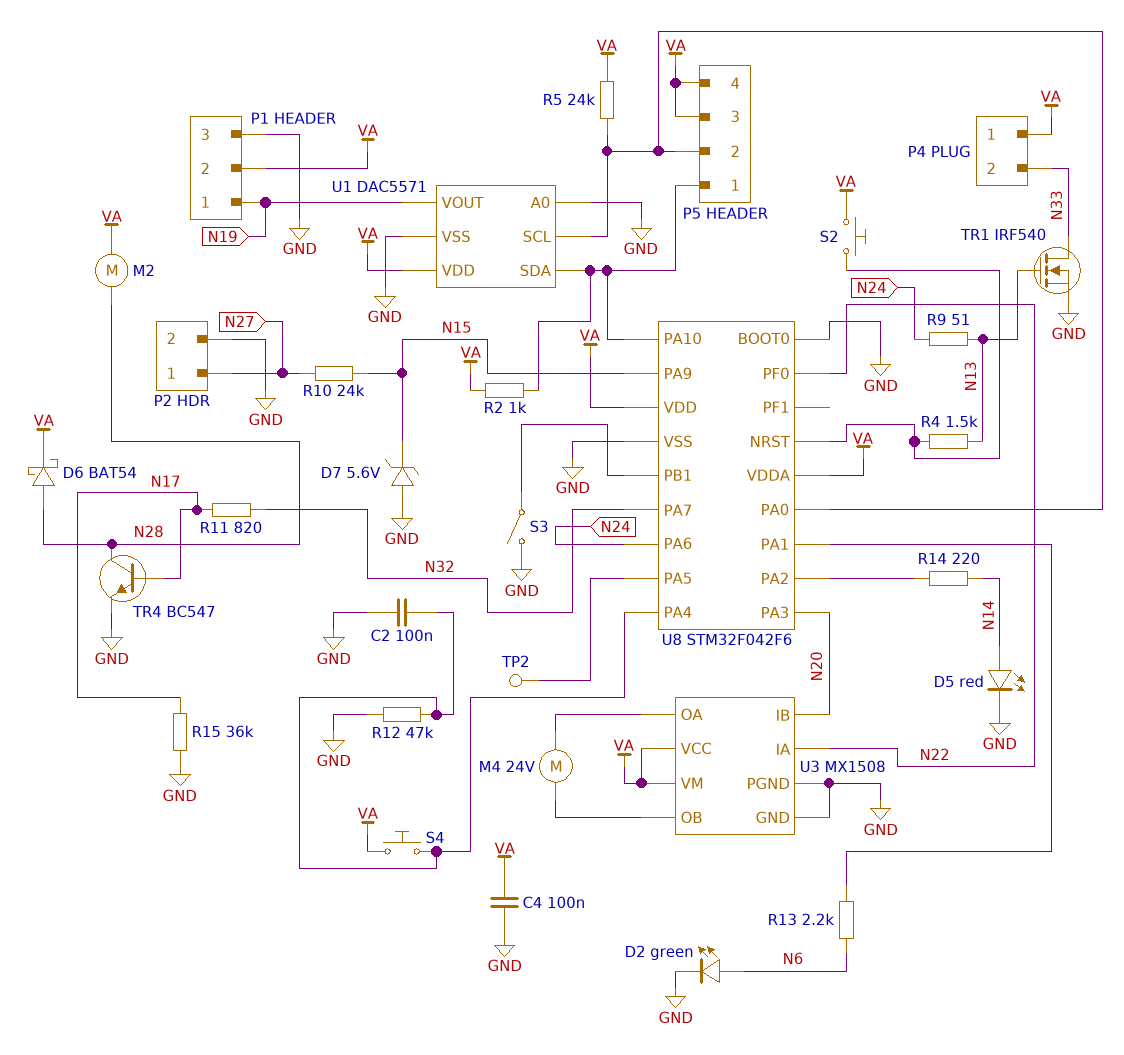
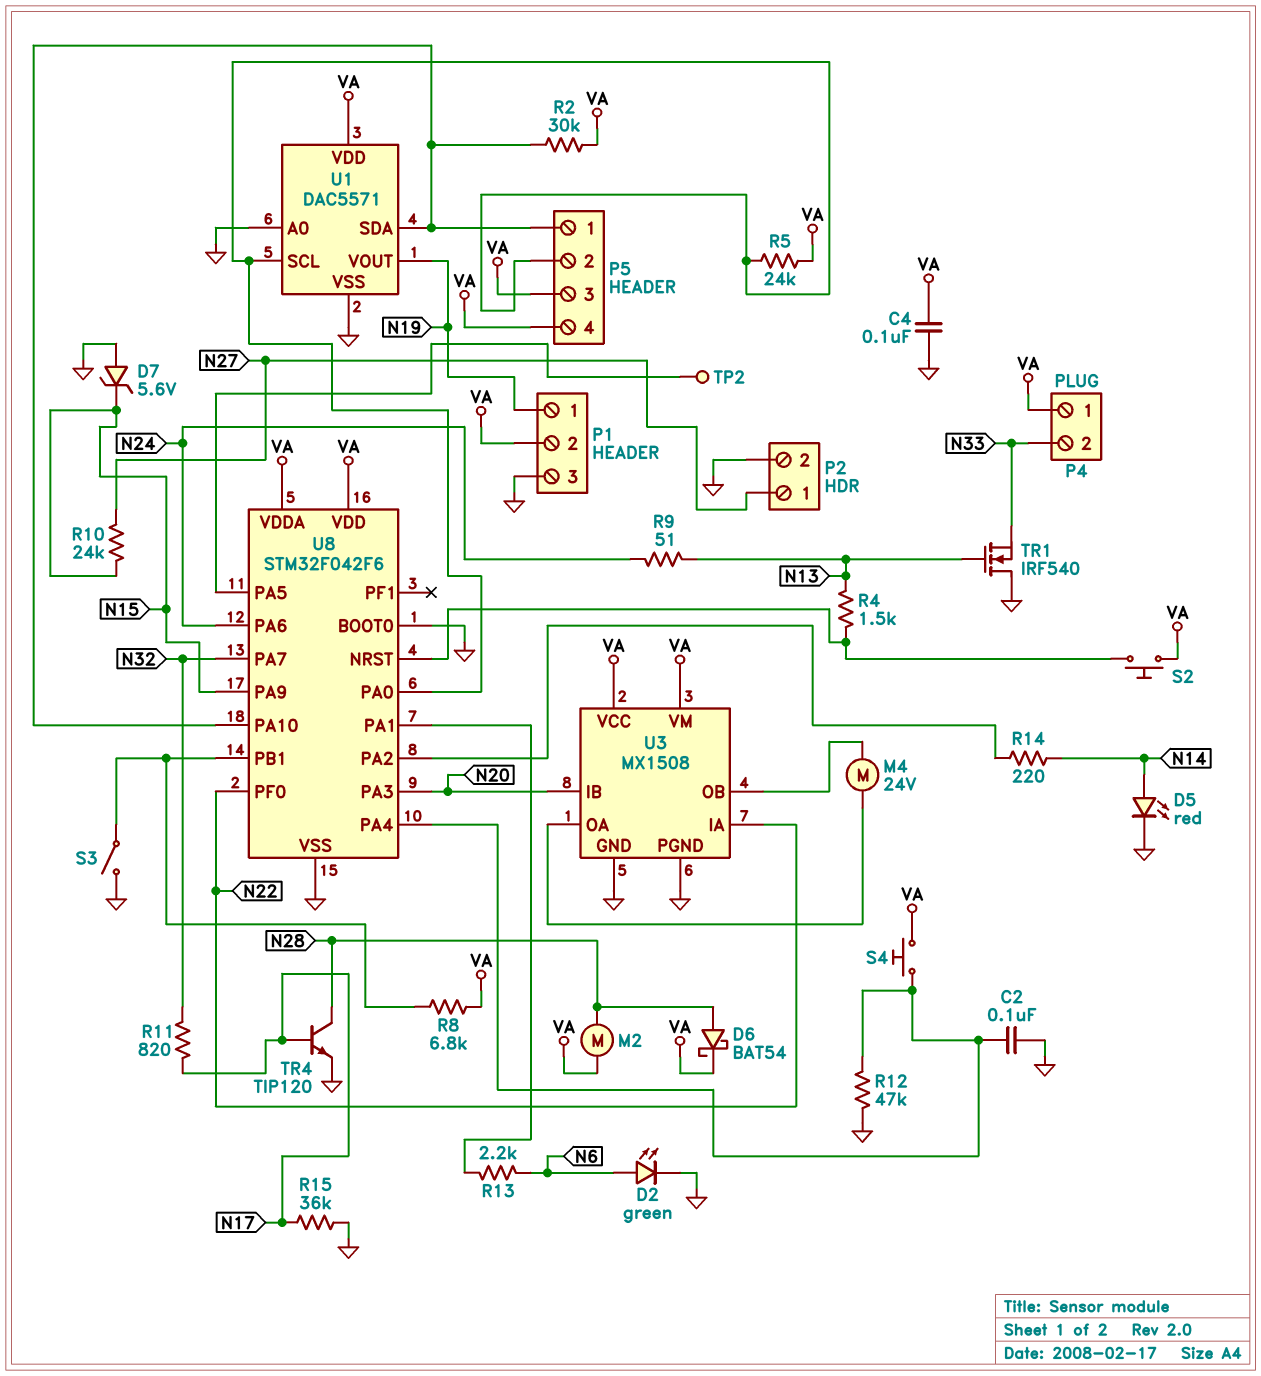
R2: 1k (P5/1, VA) -> 30k (P5/1, VA)
R8: none -> 6.8k (U8/PB1, VA)
TR1: NMOS IRF540 (G N13, D N33, S GND) -> NMOS IRF540 (G N13, D GND, S N33)
TR4: NPN BC547 (B N17, C N28, E GND) -> NPN TIP120 (B N17, C N28, E GND)

